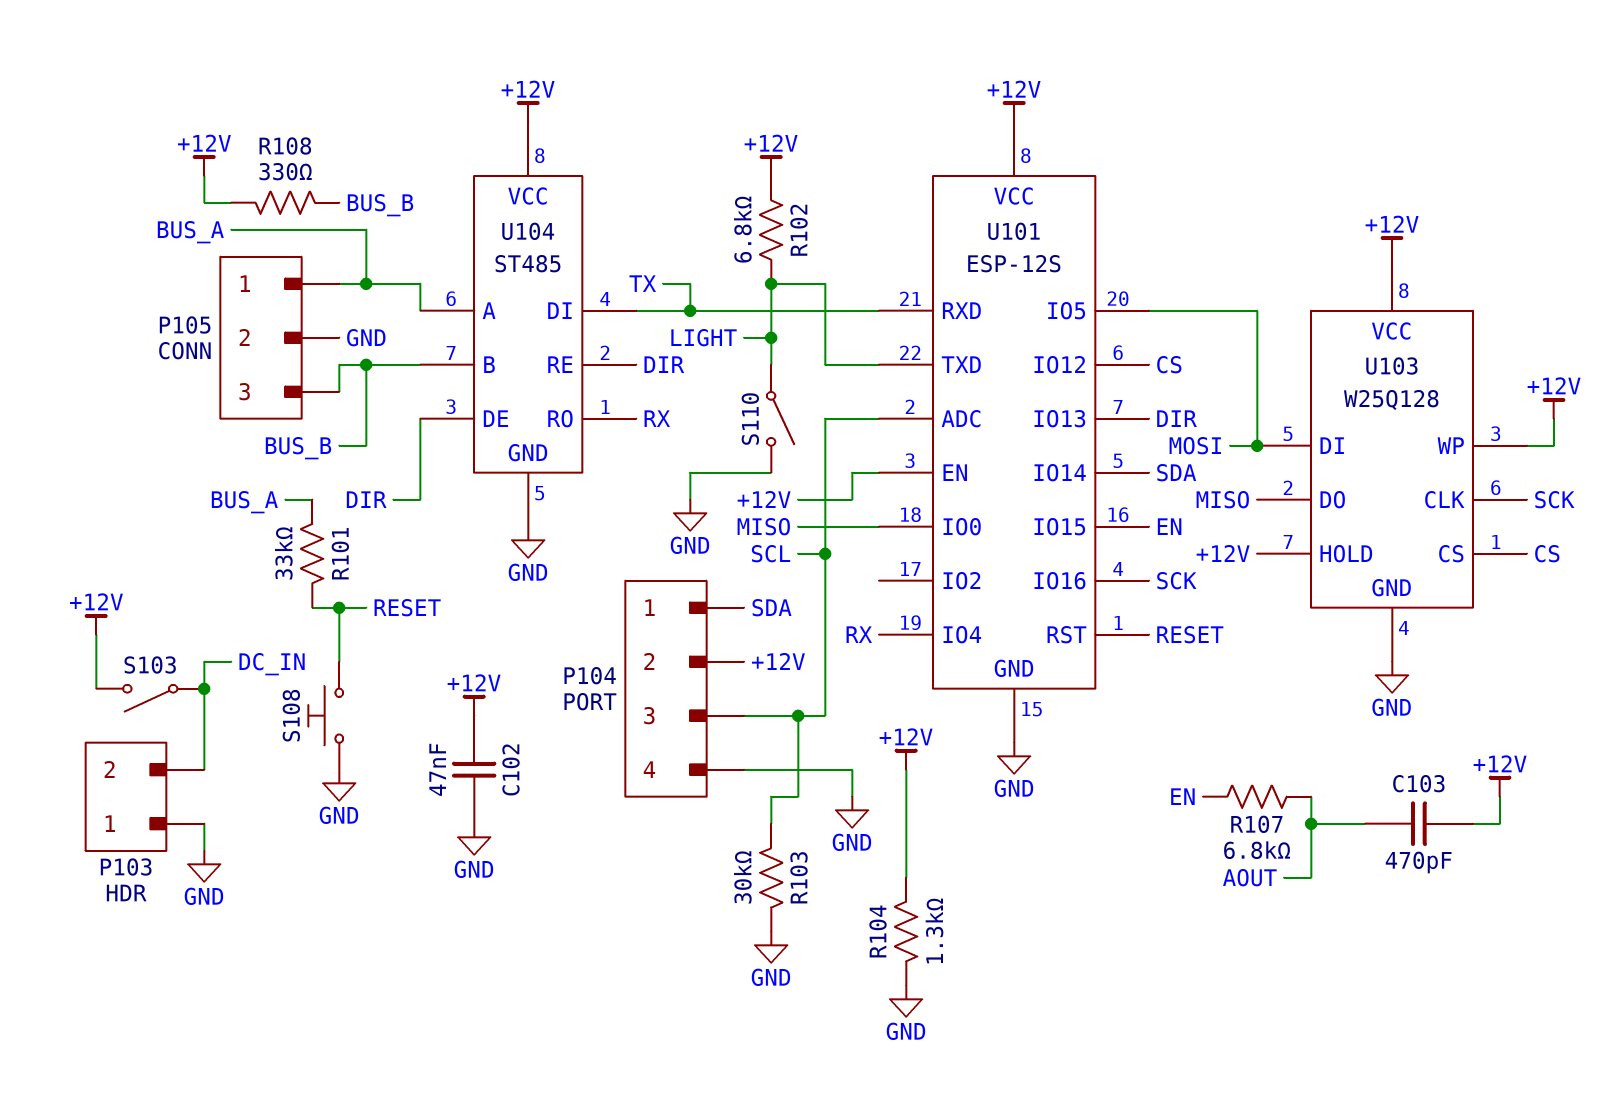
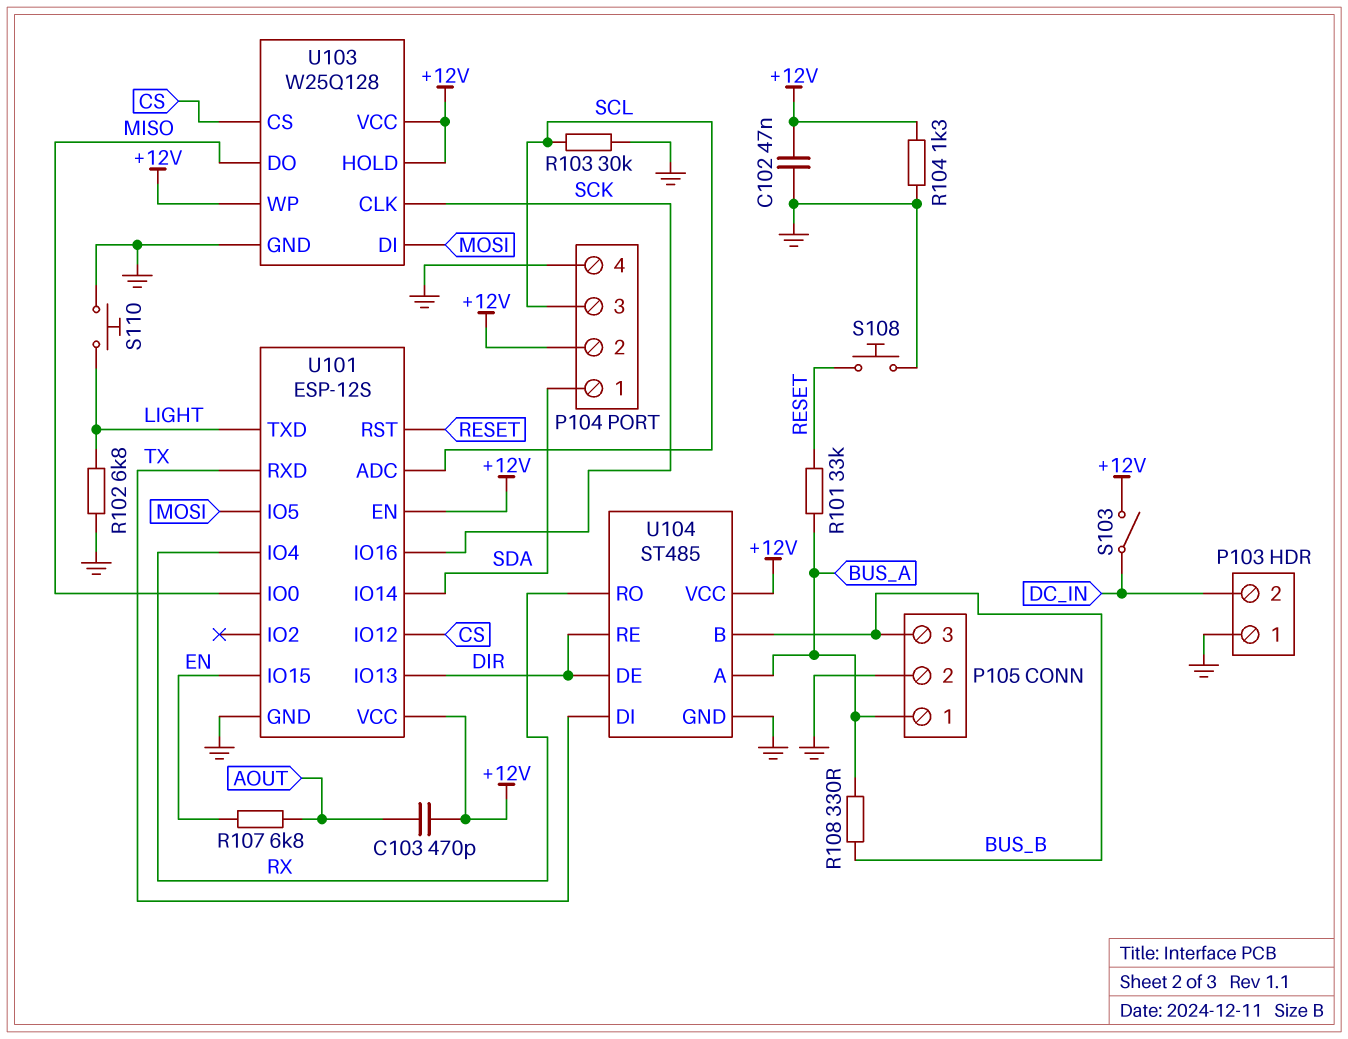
R102: 6.8k (+12V, LIGHT) -> 6.8k (GND, LIGHT)
R108: 330 (+12V, BUS_B) -> 330 (BUS_A, BUS_B)
S110: switch (GND, LIGHT) -> button (GND, LIGHT)

